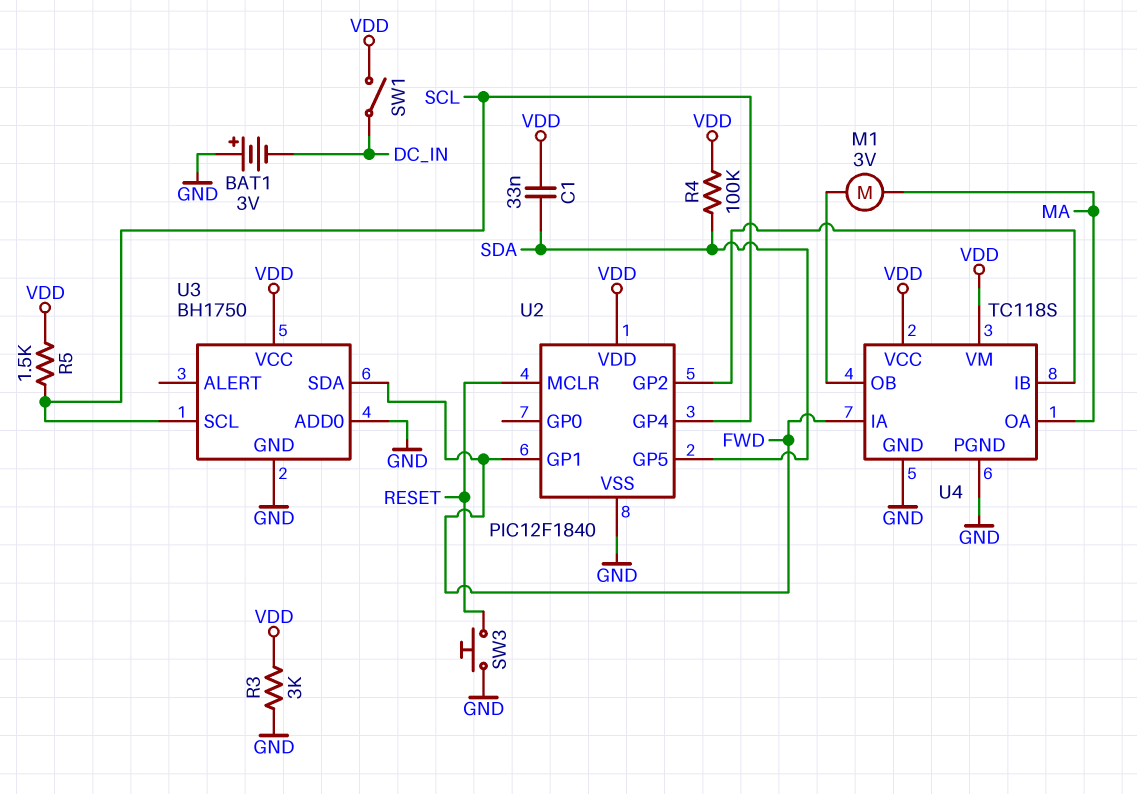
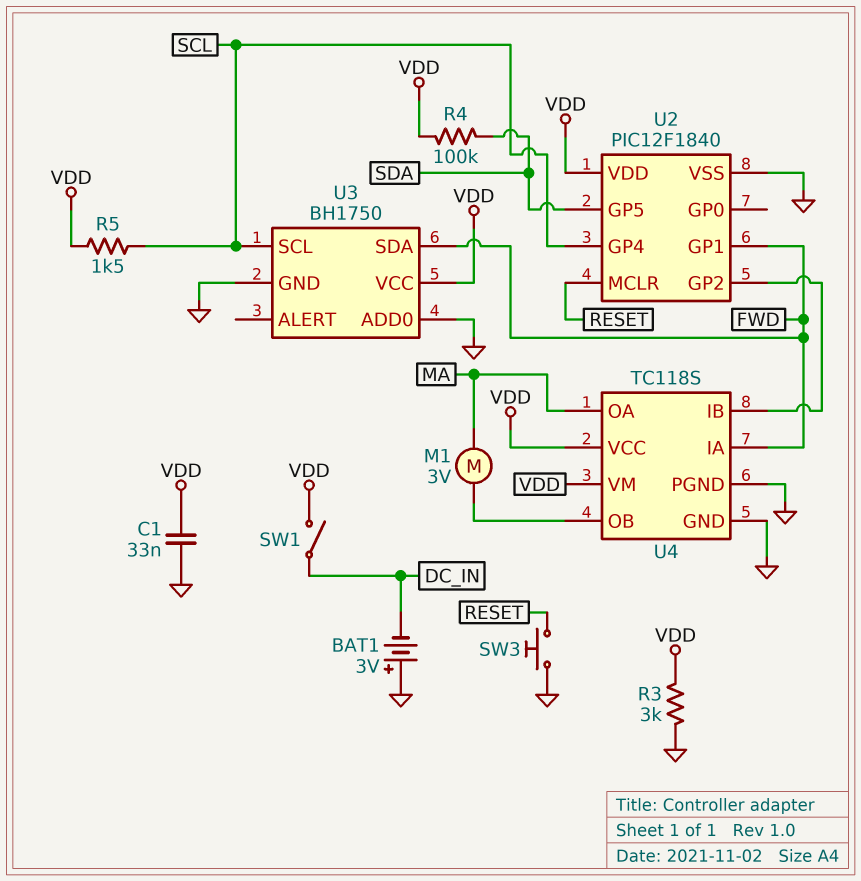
C1: 33nF (SDA, VDD) -> 33nF (GND, VDD)

